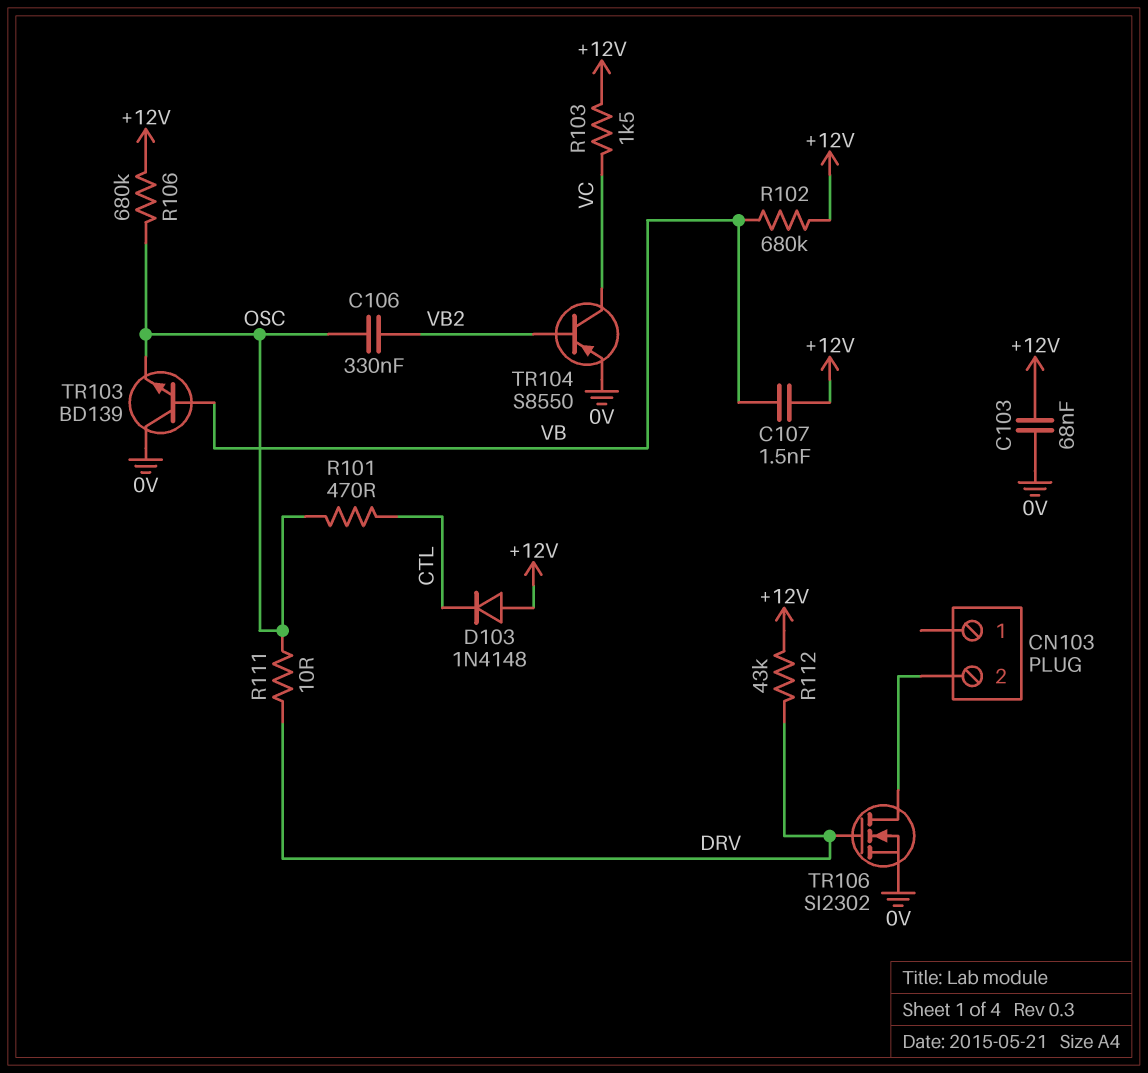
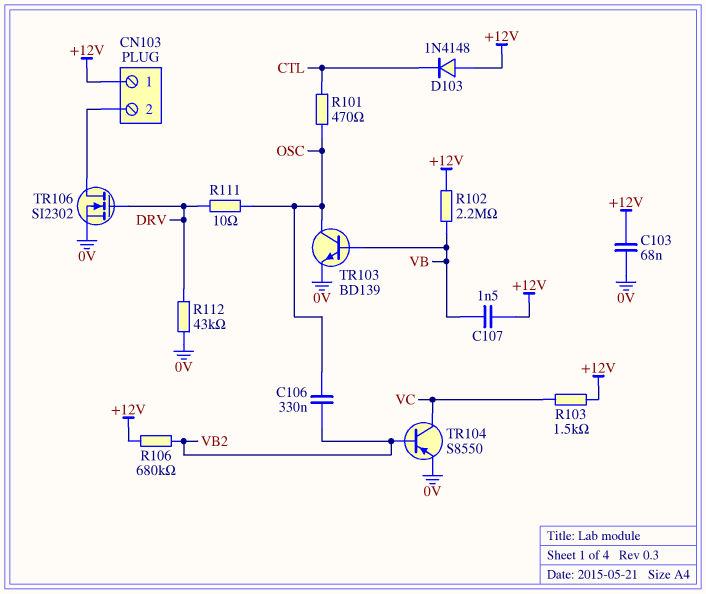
CN103 pin 1: none -> +12V
R102: 680k (+12V, VB) -> 2.2M (+12V, VB)
R106: 680k (+12V, OSC) -> 680k (+12V, VB2)
R112: 43k (+12V, DRV) -> 43k (0V, DRV)
TR103: NPN BD139 (B VB, C 0V, E OSC) -> NPN BD139 (B VB, C OSC, E 0V)

